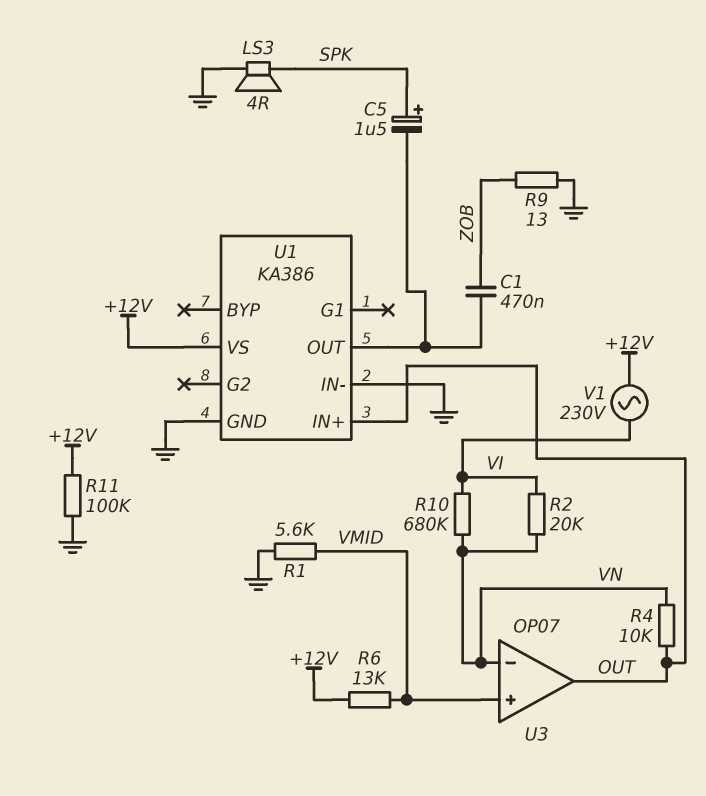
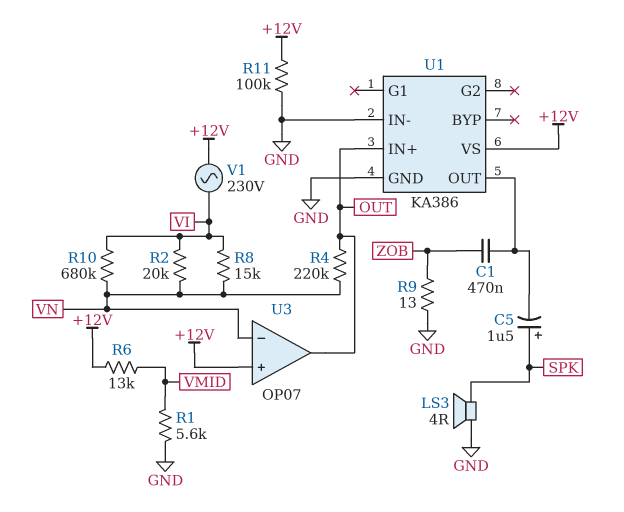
R4: 10k (OUT, VN) -> 220k (OUT, VN)
R8: none -> 15k (VI, VN)
U3 pin in+: VMID -> +12V

